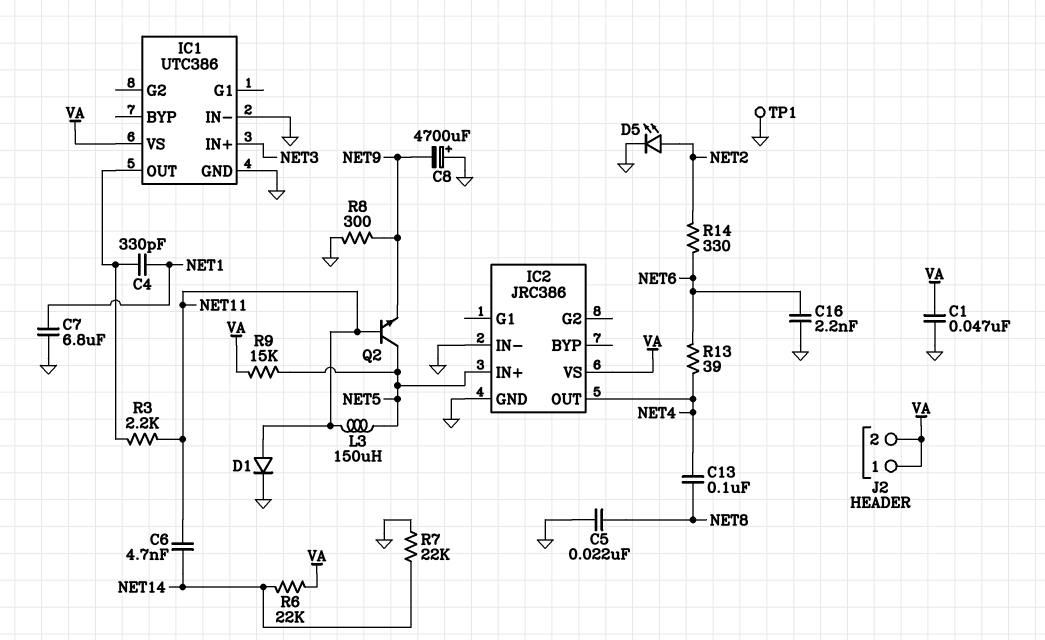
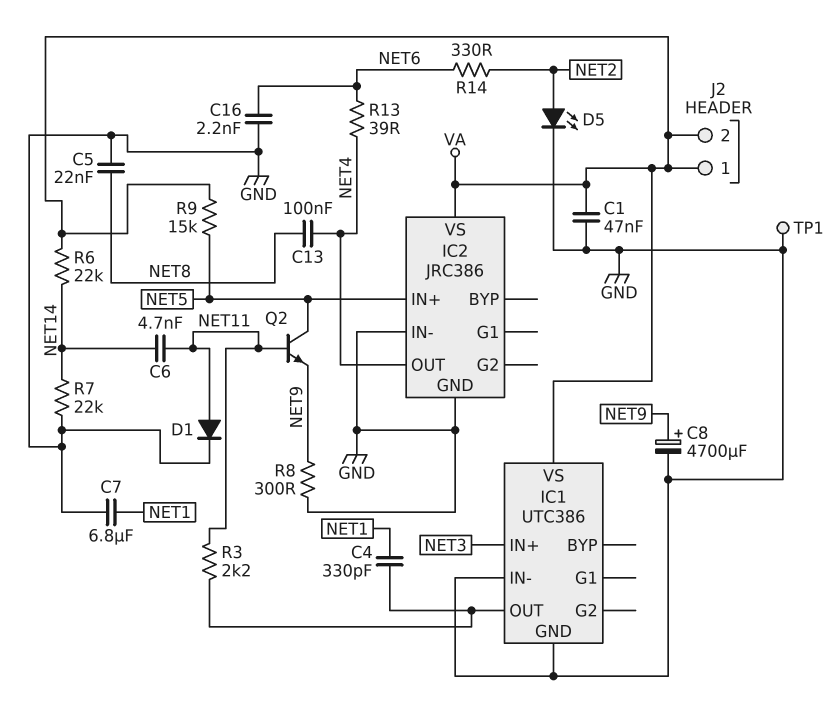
C8: 4700uF (plus GND, minus NET9) -> 4700uF (plus NET9, minus GND)
L3: 150uH (NET5, NET11) -> none

